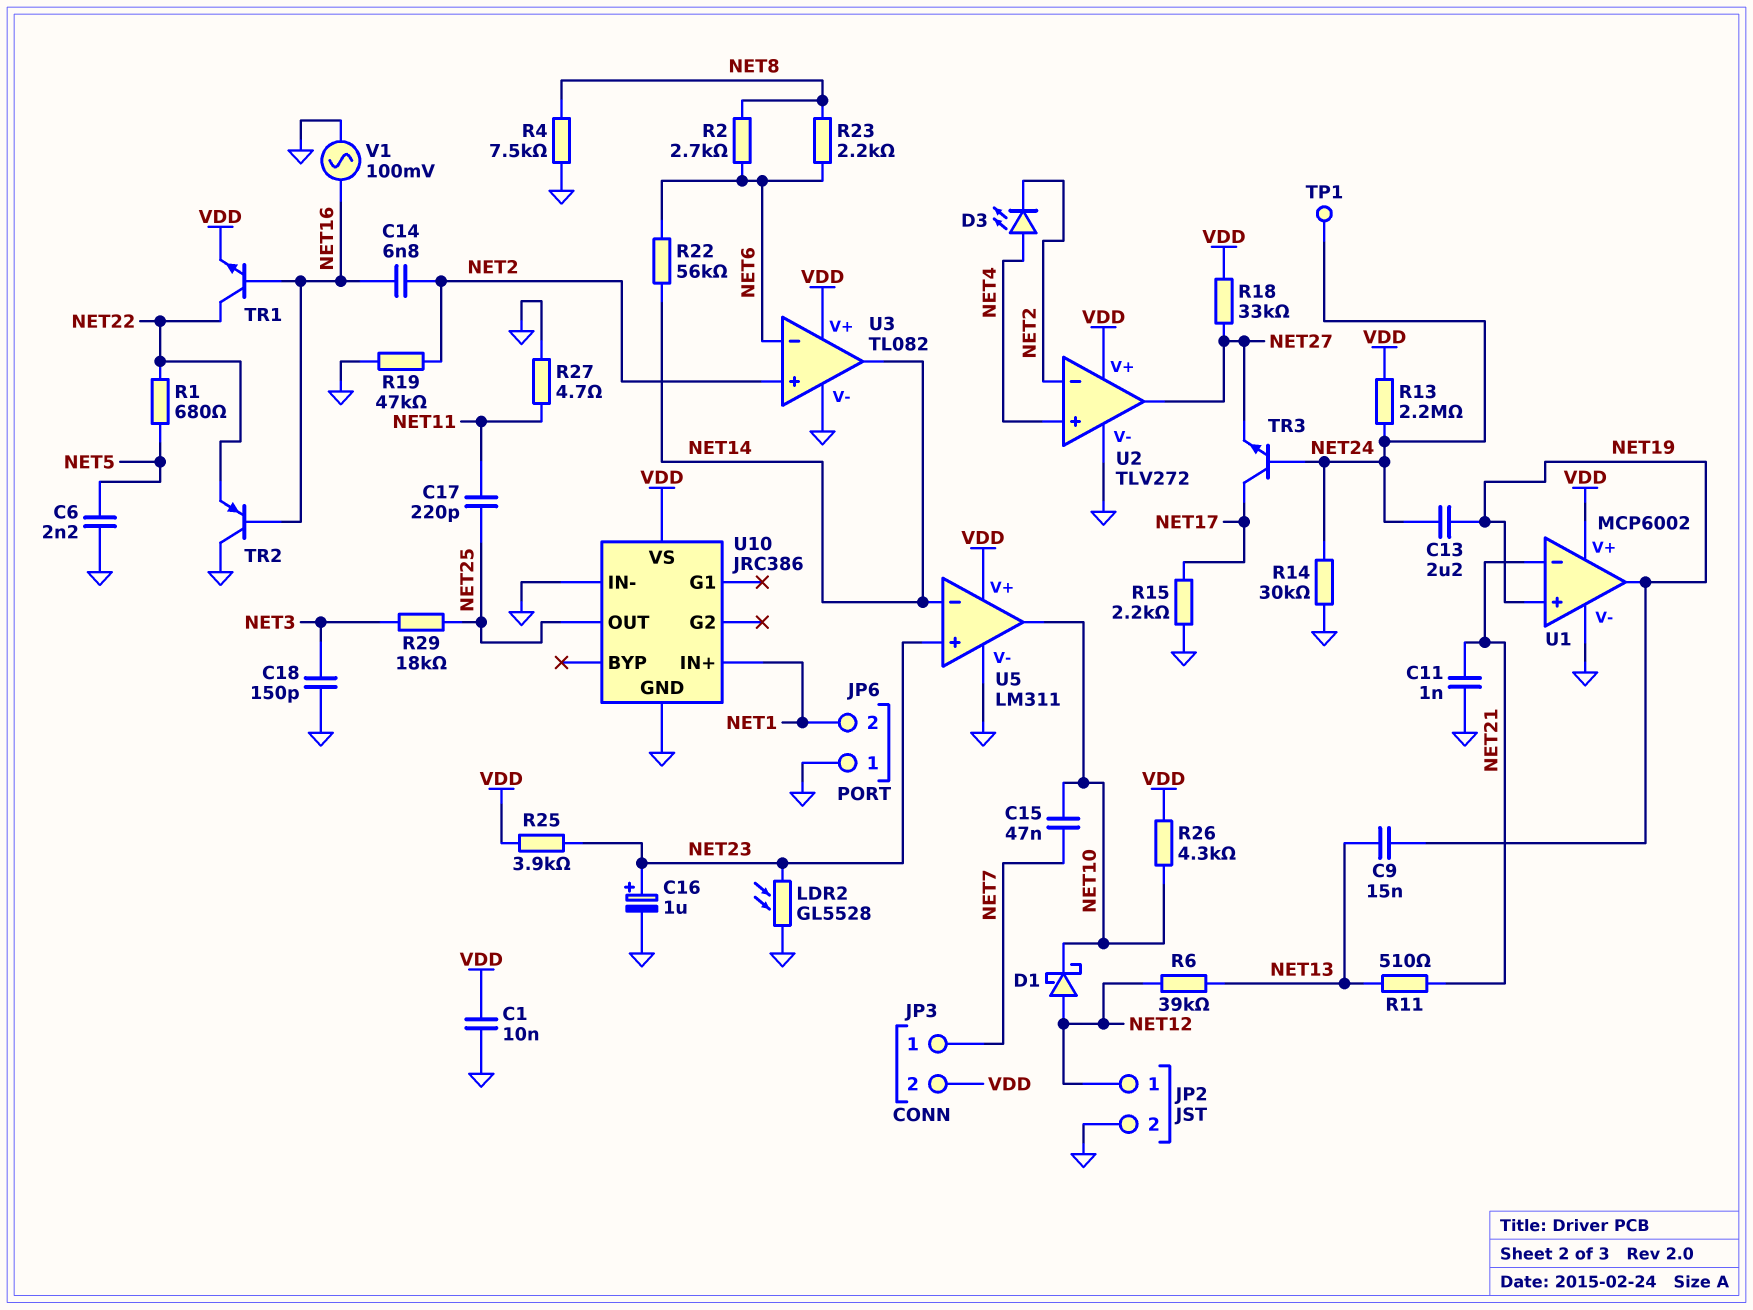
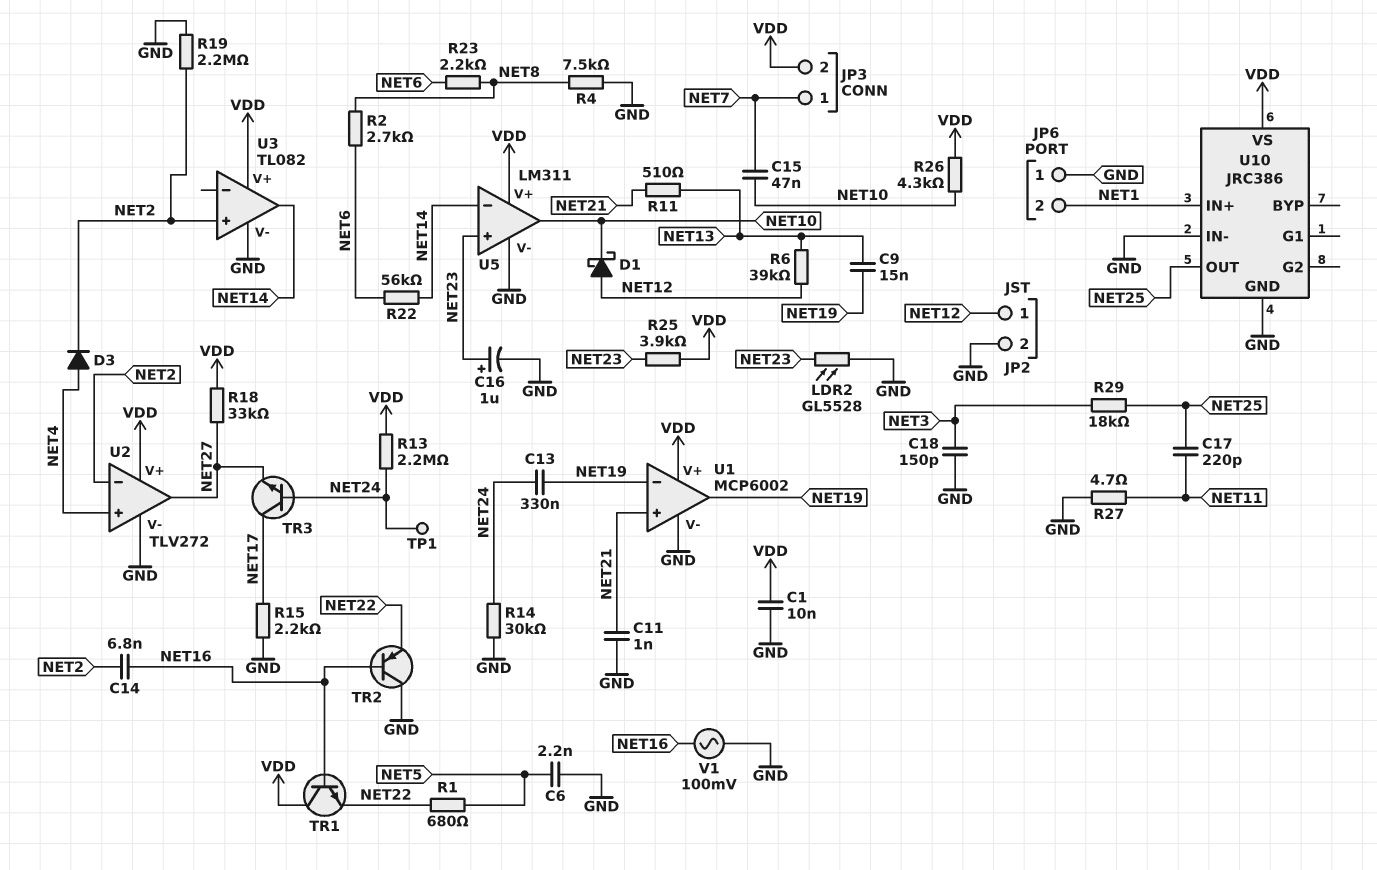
C13: 2.2uF (NET19, NET24) -> 330nF (NET19, NET24)
D3: LED (A NET4, K NET2) -> diode (A NET4, K NET2)
R19: 47k (GND, NET2) -> 2.2M (GND, NET2)
TR1: NPN (B NET16, C NET22, E VDD) -> NPN (B NET16, C VDD, E NET22)
U1 pin in+: NET19 -> NET21
U1 pin in-: NET21 -> NET19
U3 pin in-: NET6 -> none

